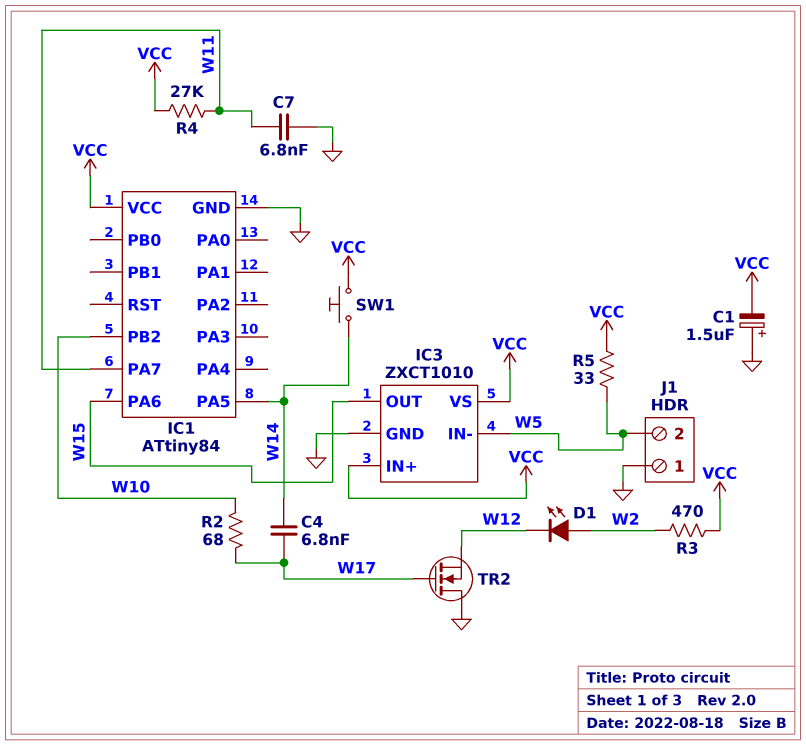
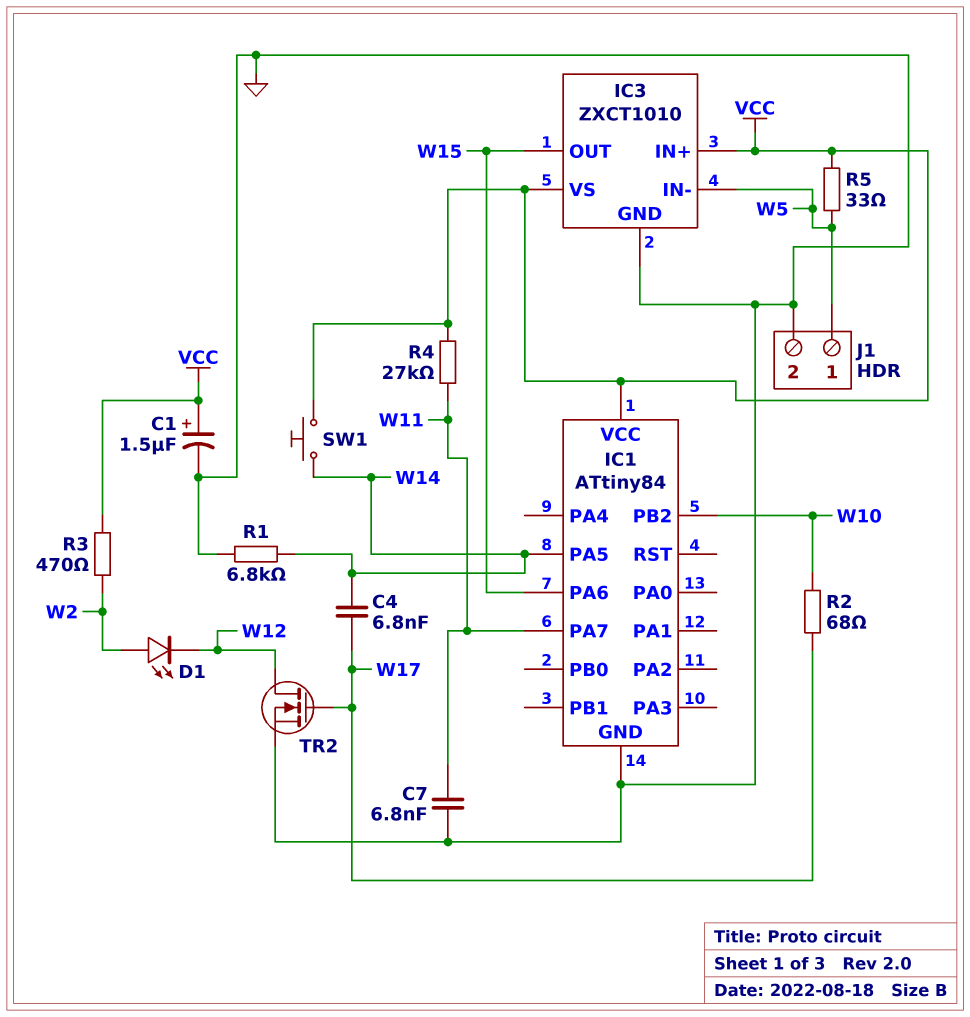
C1: 1.5uF (plus GND, minus VCC) -> 1.5uF (plus VCC, minus GND)
J1 pin 1: GND -> W5
J1 pin 2: W5 -> GND
R1: none -> 6.8k (GND, W14)
TR2: NMOS (G W17, D GND, S W12) -> NMOS (G W17, D W12, S GND)

